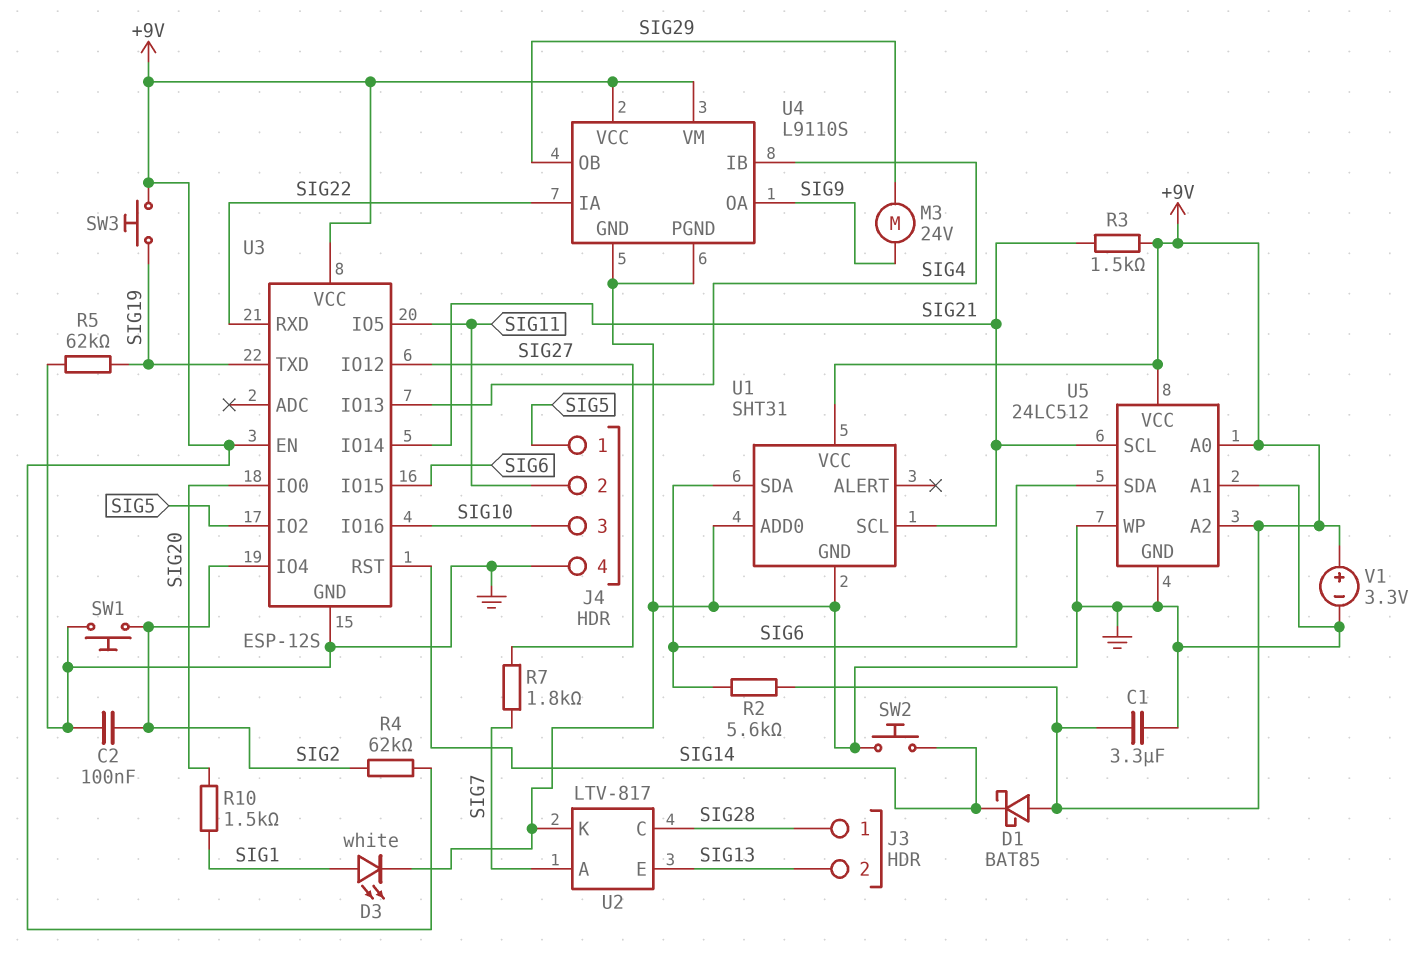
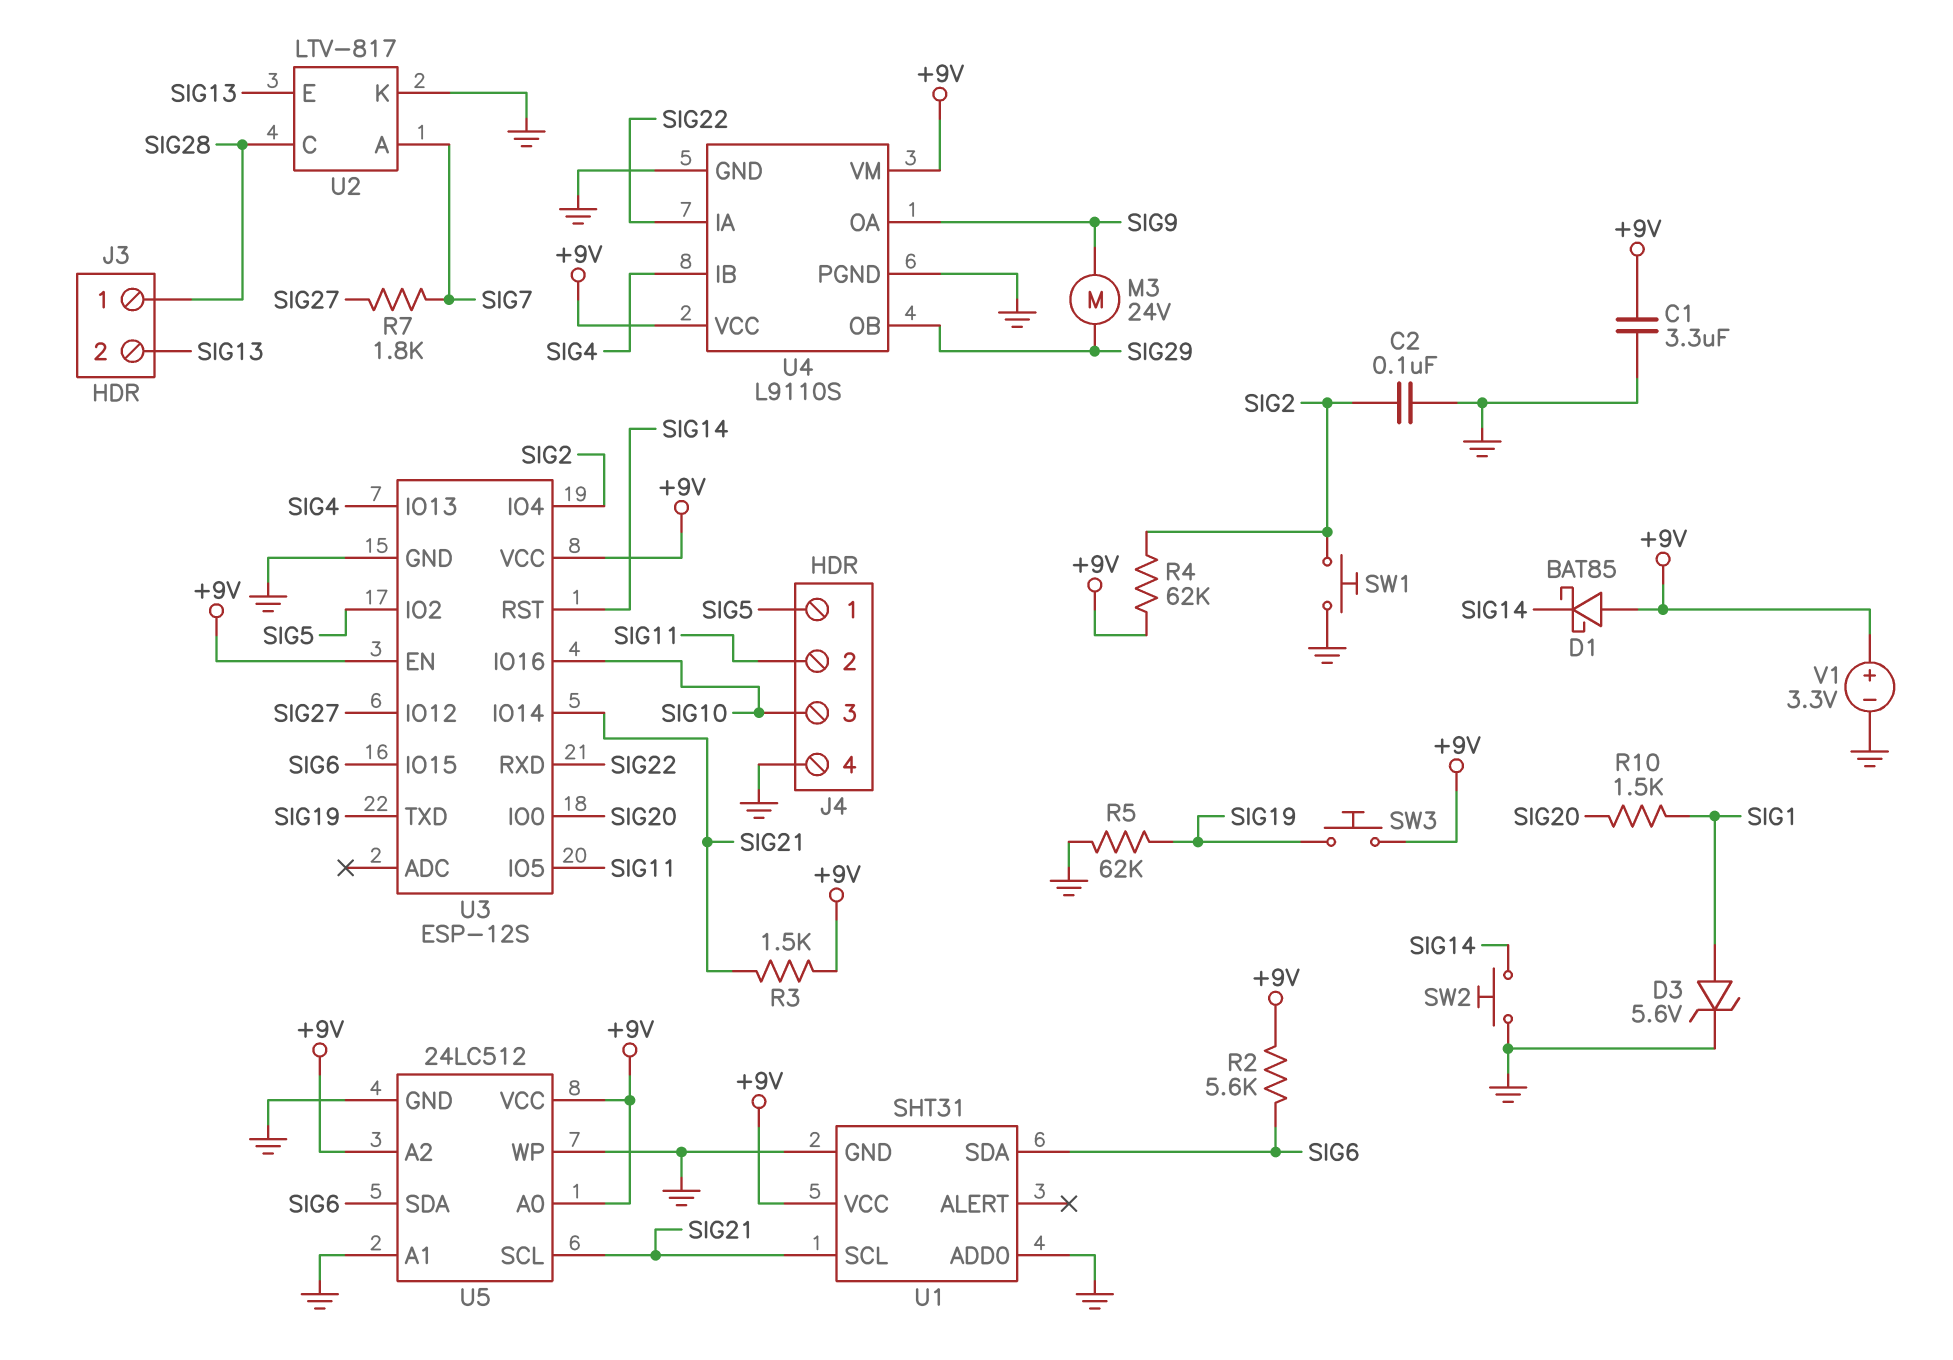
D3: LED white (A SIG1, K GND) -> zener 5.6V (A SIG1, K GND)

